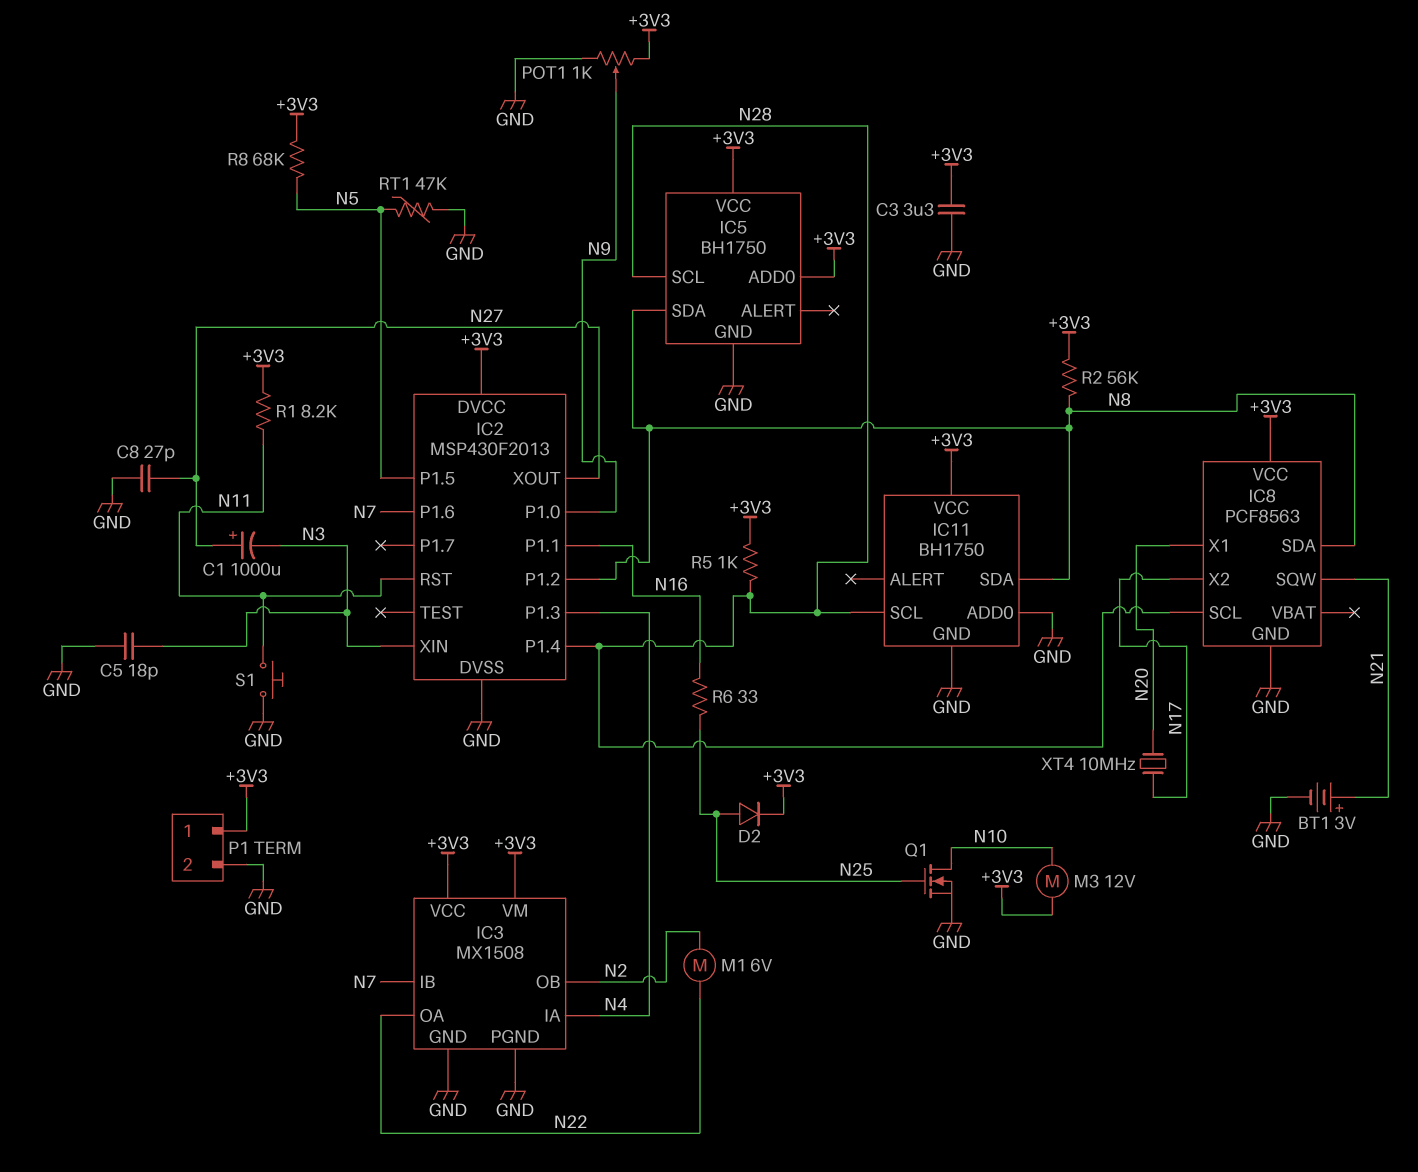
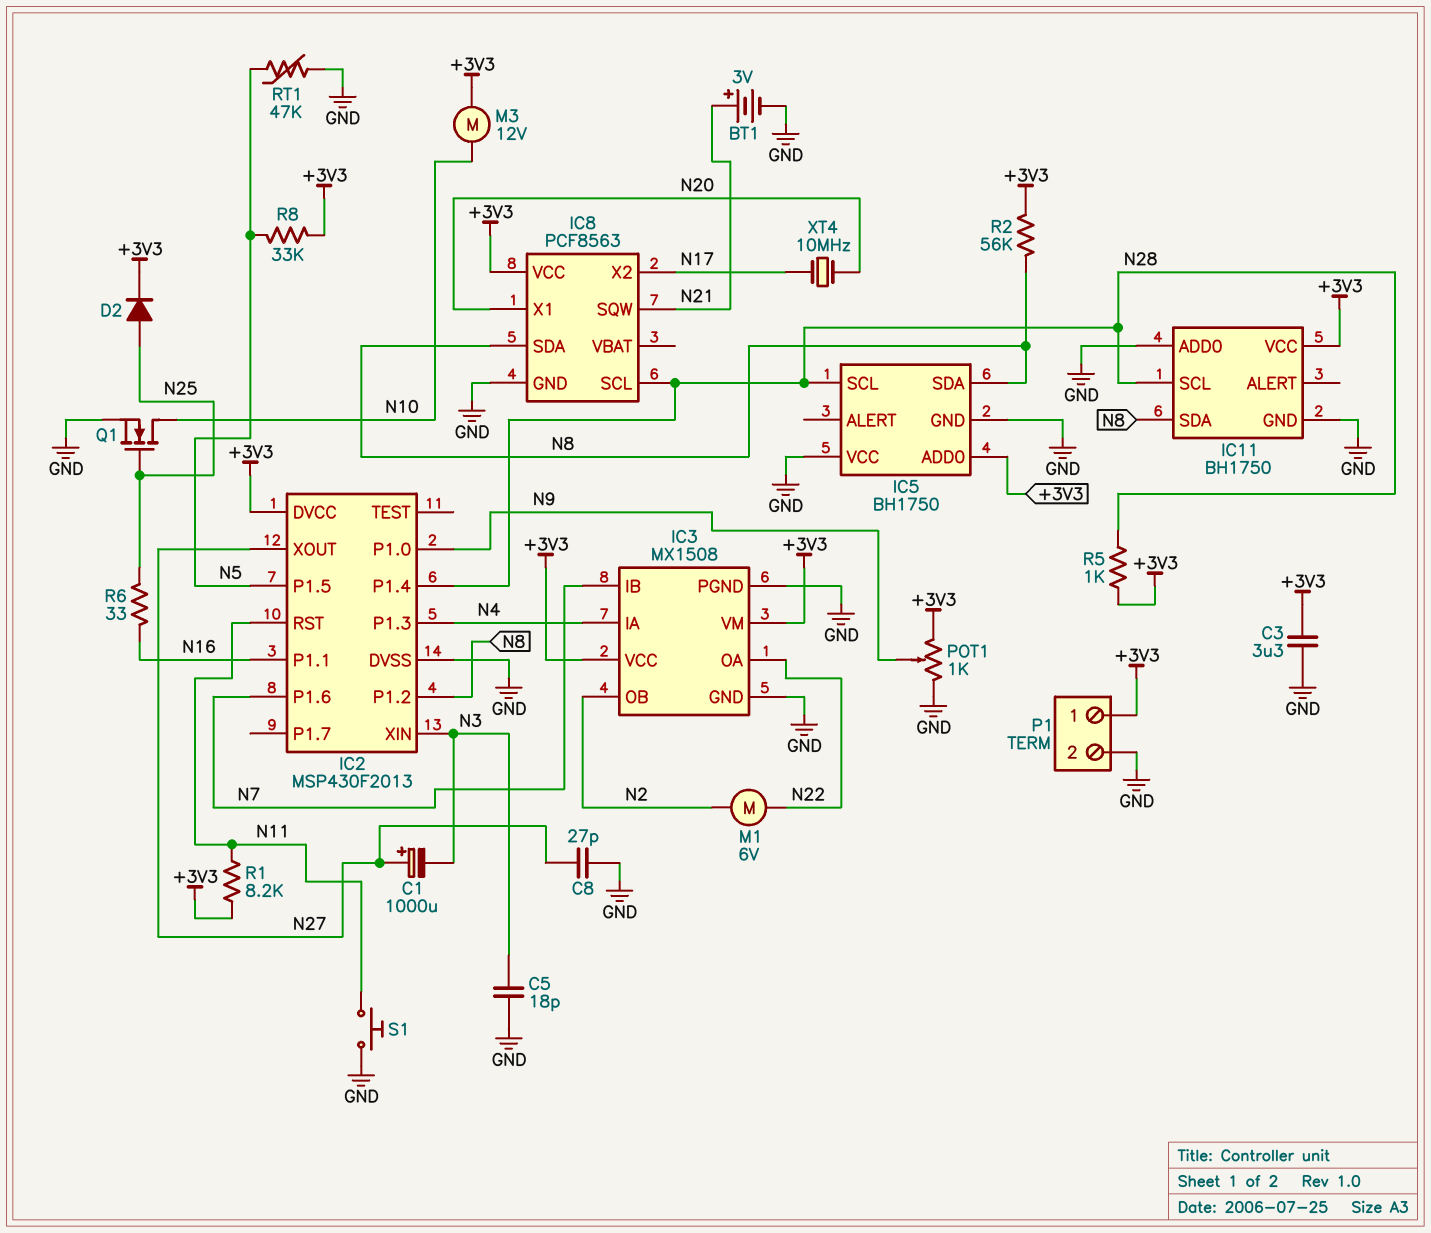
IC5 pin VCC: +3V3 -> GND
R8: 68k (+3V3, N5) -> 33k (+3V3, N5)

